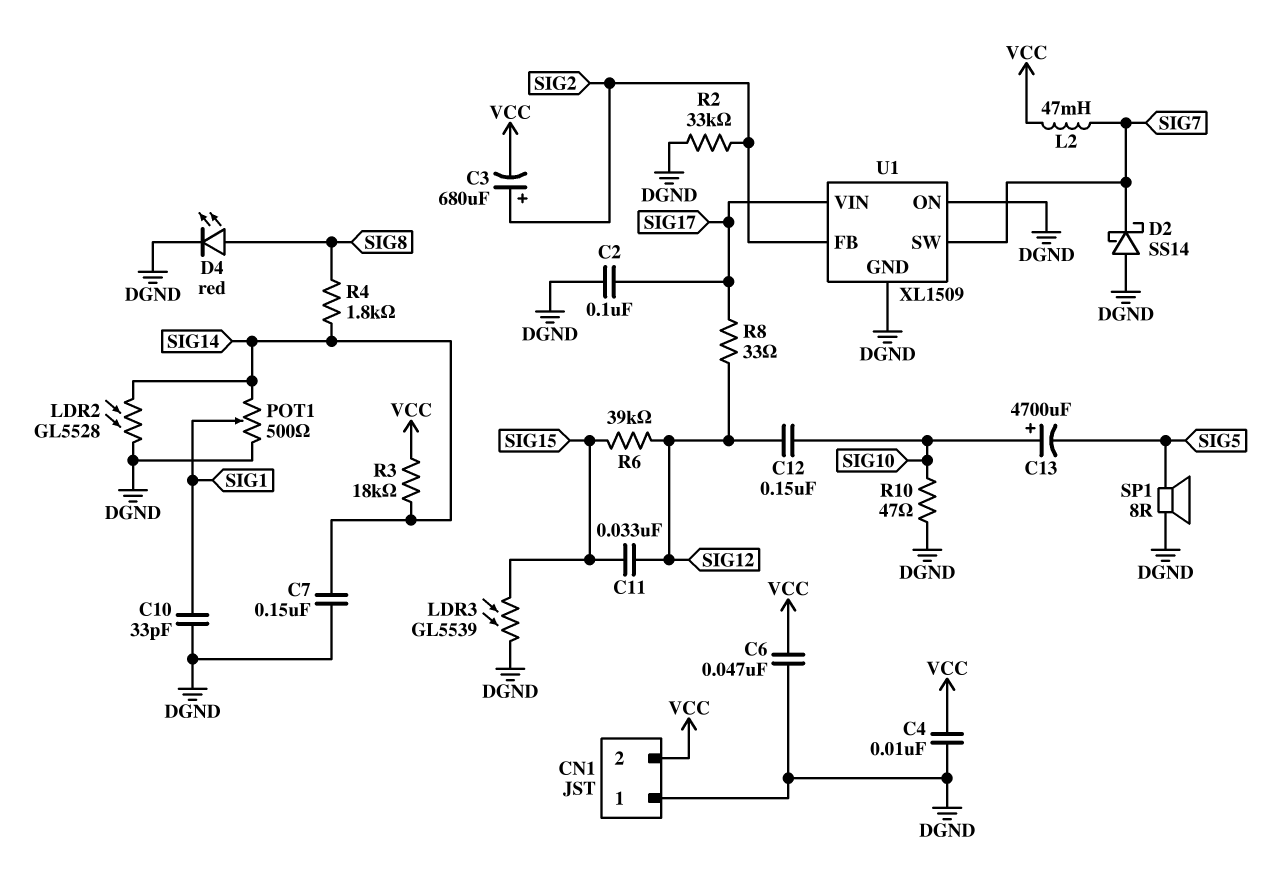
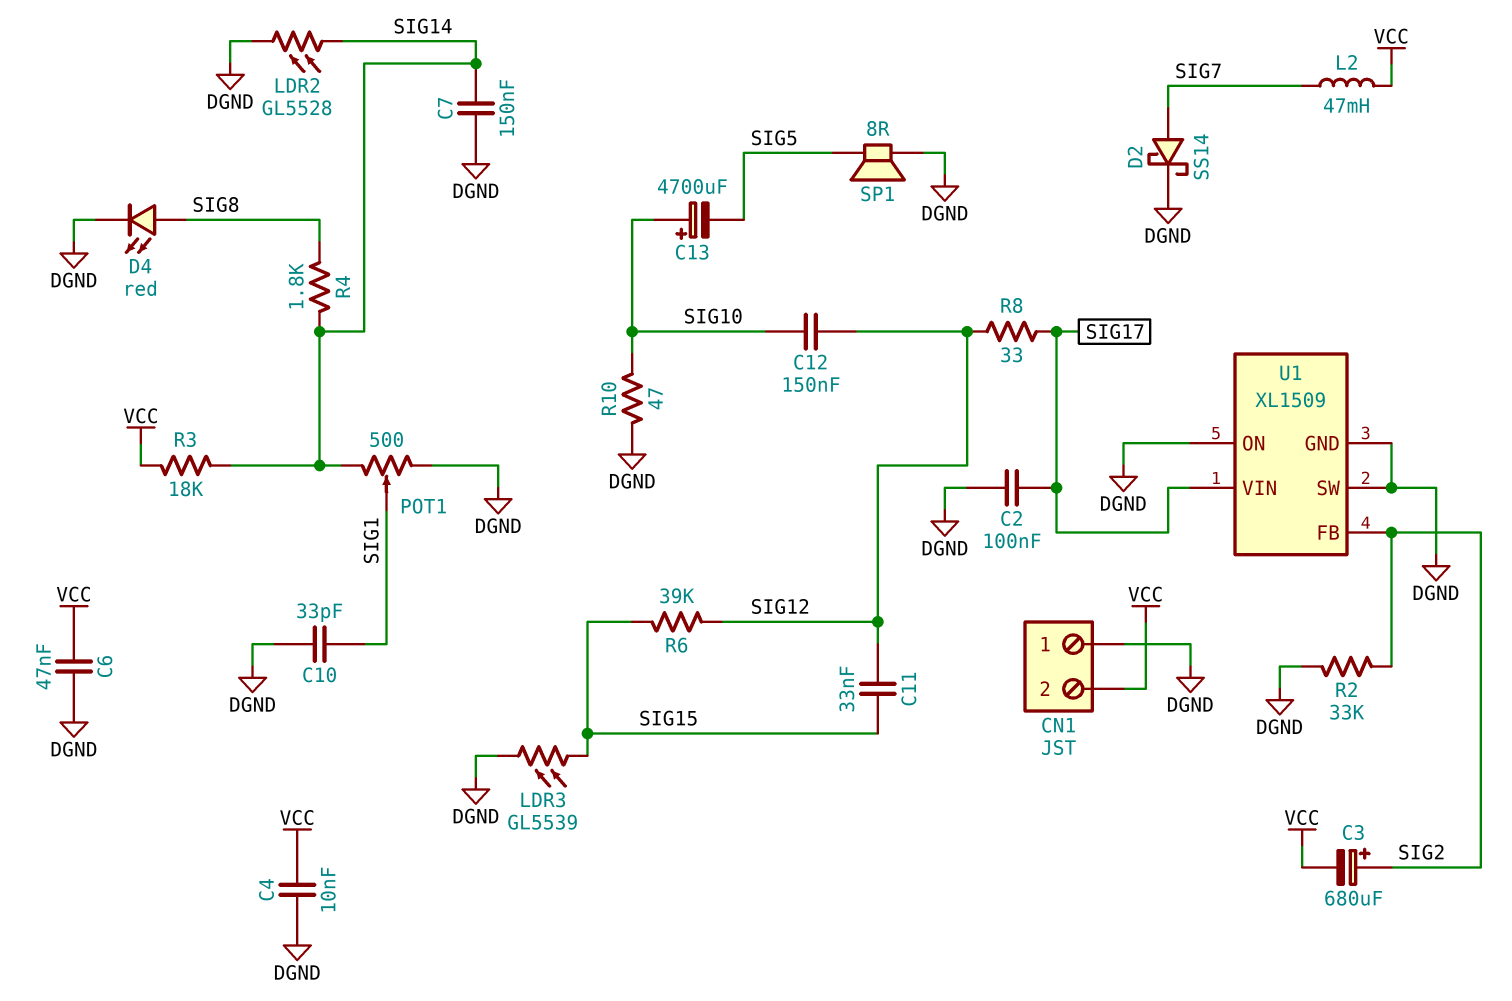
D2: schottky SS14 (A DGND, K SIG7) -> schottky SS14 (A SIG7, K DGND)
U1 pin SW: SIG7 -> DGND

